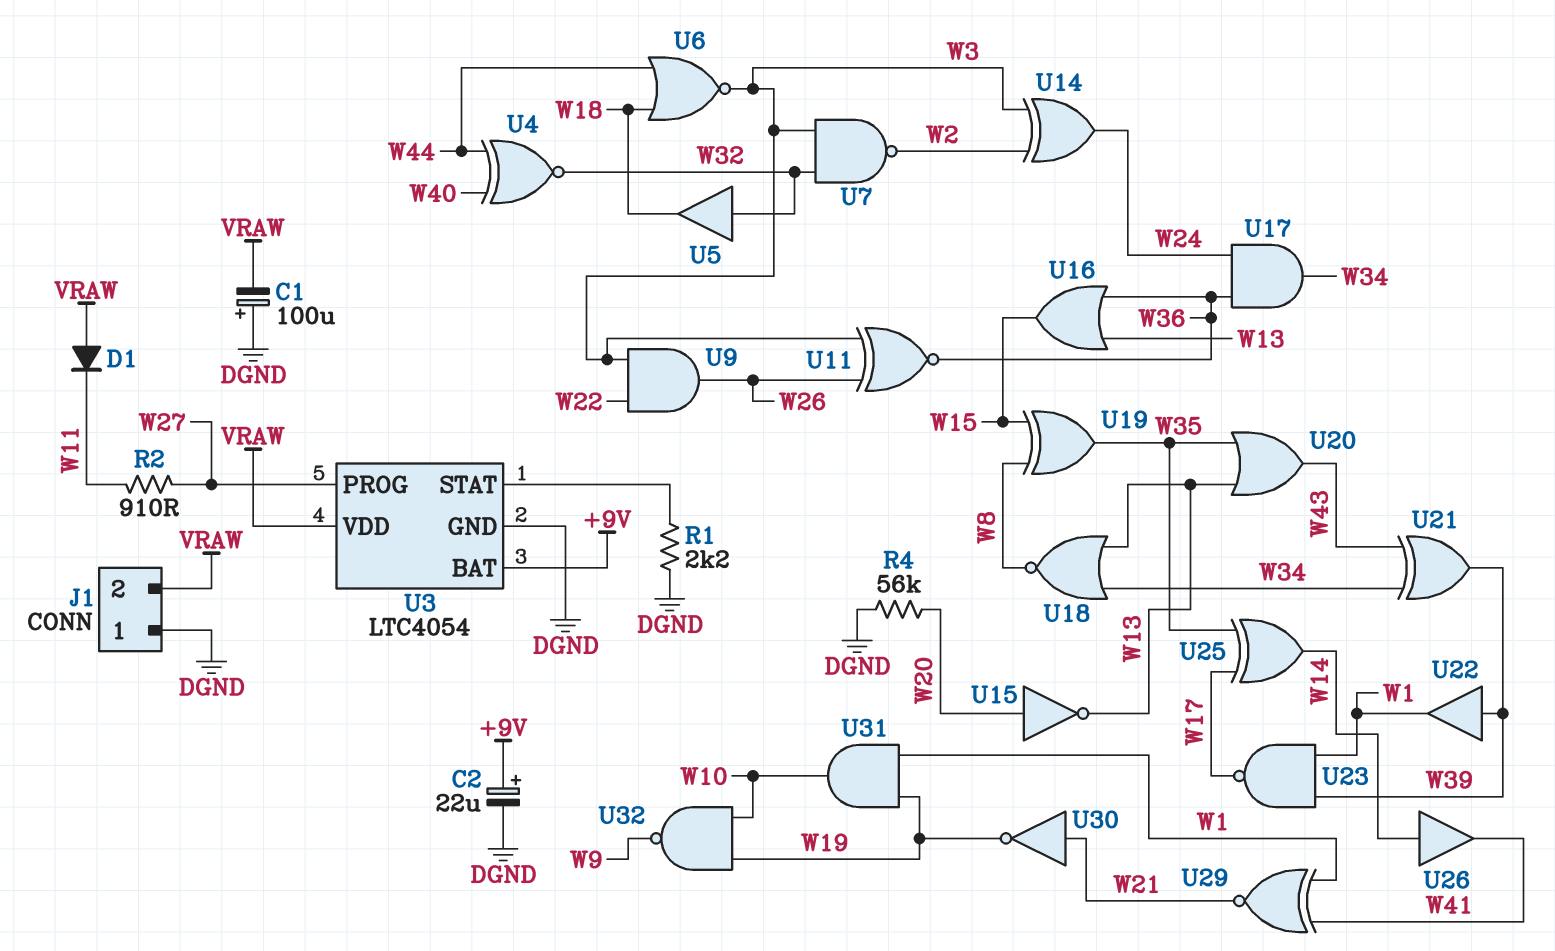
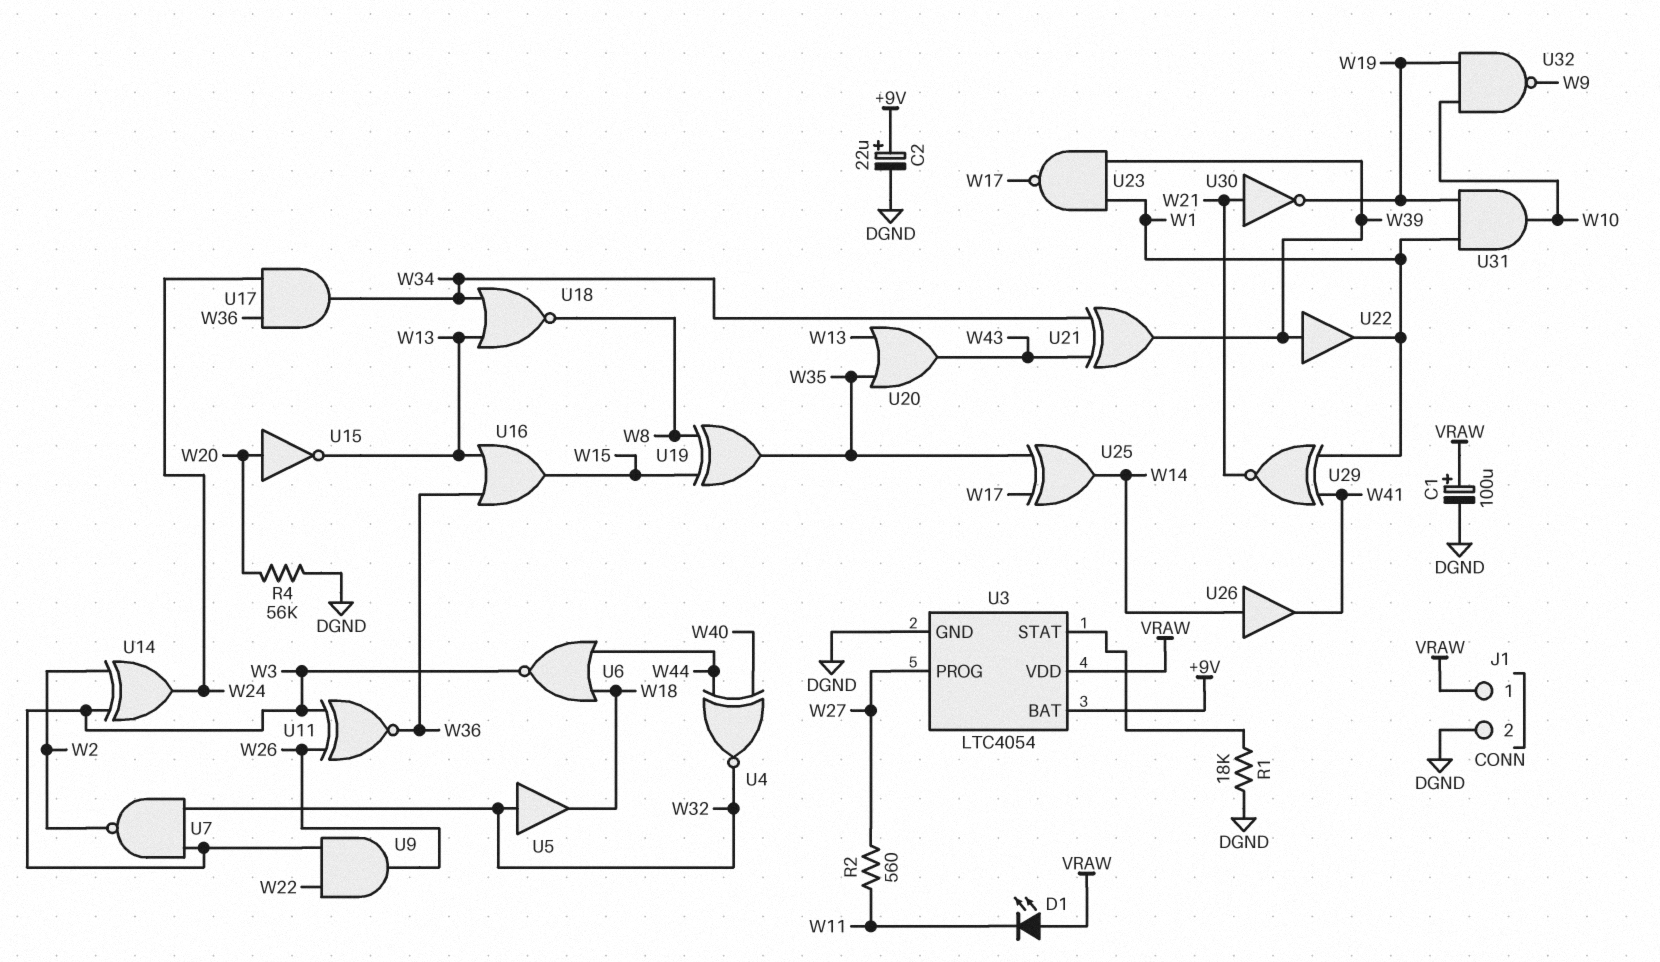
C1: 100uF (plus DGND, minus VRAW) -> 100uF (plus VRAW, minus DGND)
D1: diode (A VRAW, K W11) -> LED (A VRAW, K W11)
J1 pin 1: DGND -> VRAW
J1 pin 2: VRAW -> DGND
R1: 2.2k (DGND, U3/STAT) -> 18k (DGND, U3/STAT)
R2: 910 (W11, W27) -> 560 (W11, W27)

